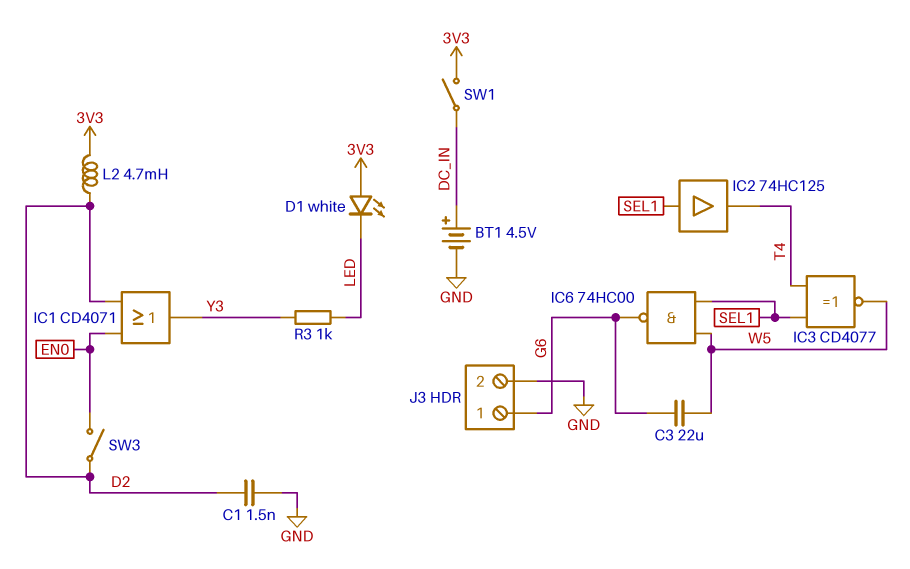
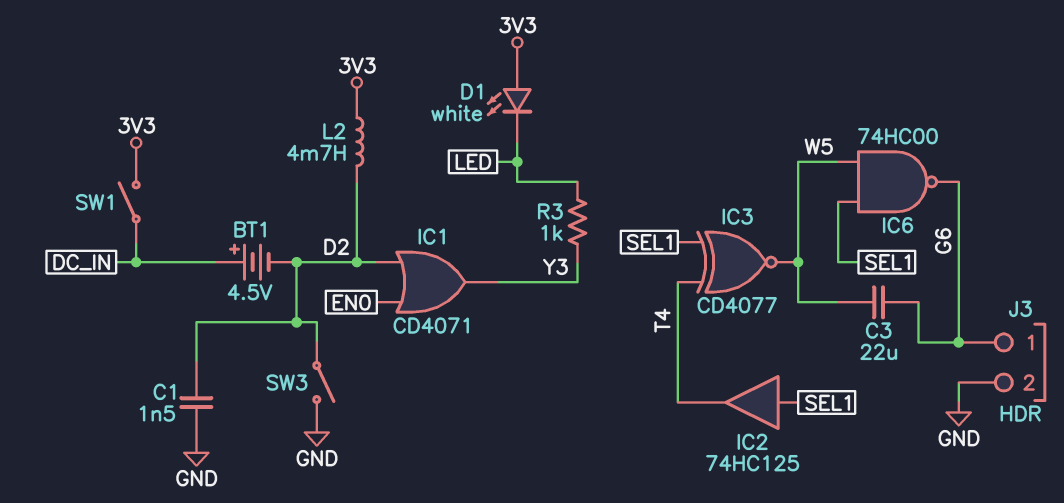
BT1: 4.5V (plus DC_IN, minus GND) -> 4.5V (plus DC_IN, minus D2)
SW3: switch (D2, EN0) -> switch (D2, GND)

